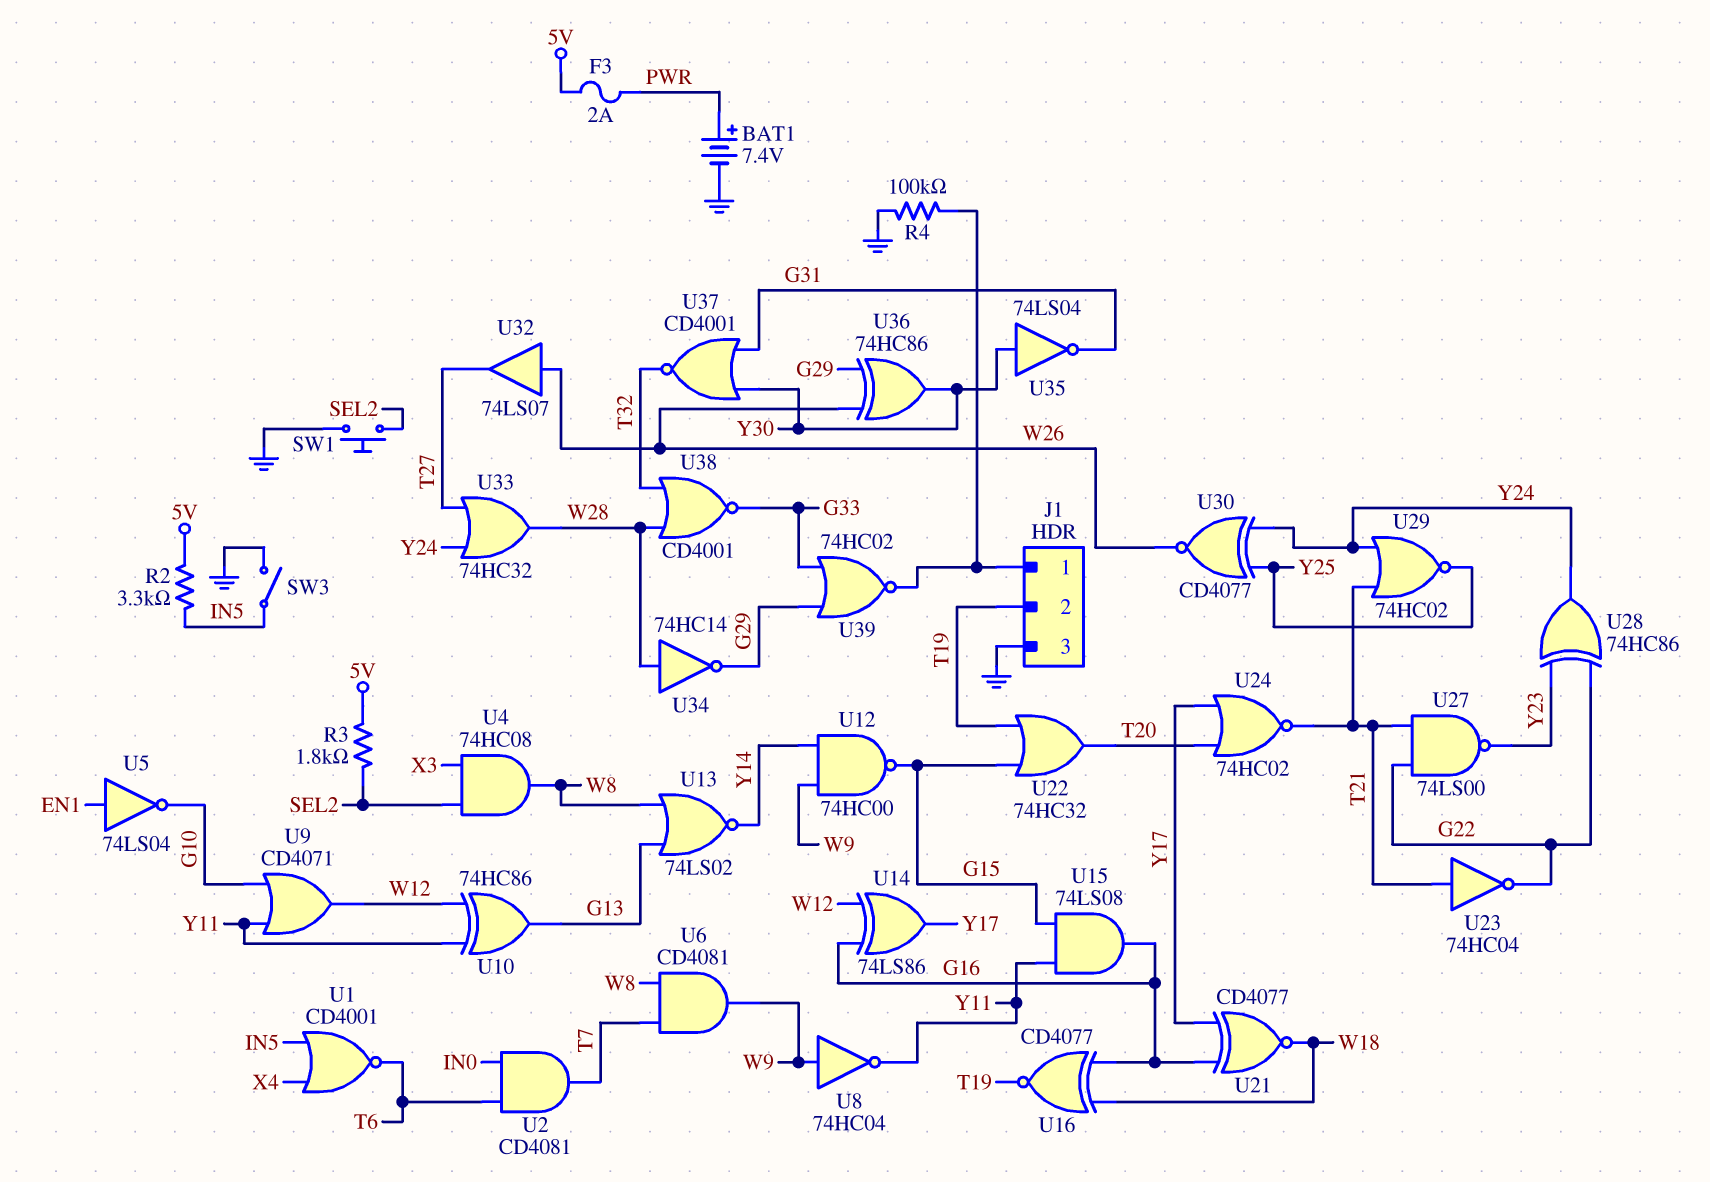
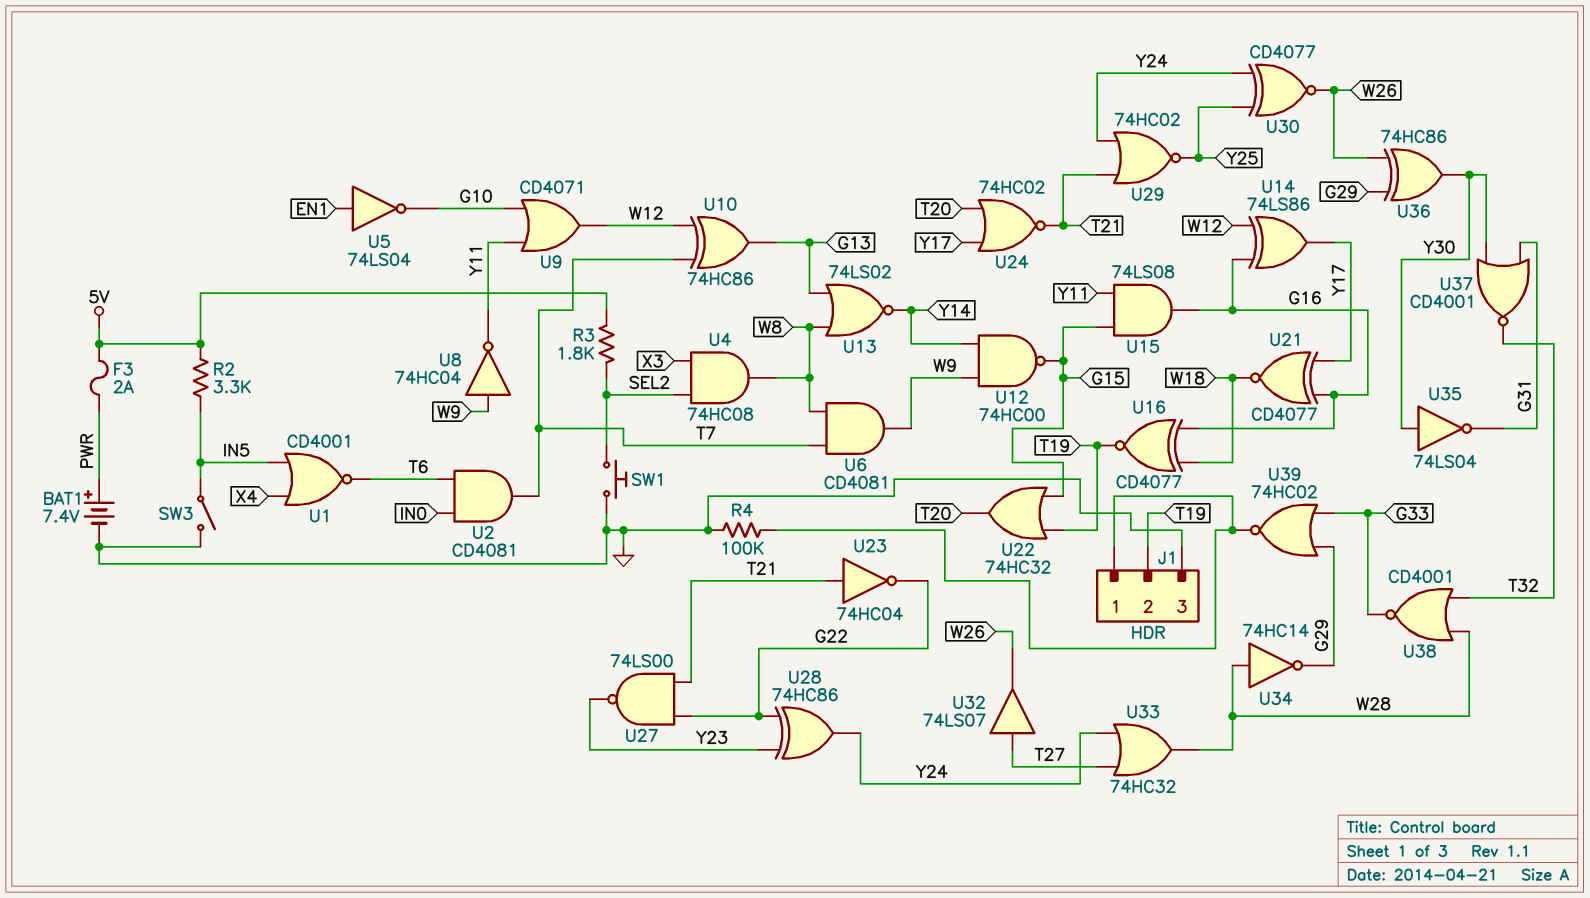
U10: XOR 74HC86 (in W12, in Y11, out G13) -> XOR 74HC86 (in T7, in W12, out G13)
U32: buffer 74LS07 (in W26, out T27) -> buffer 74LS07 (in T27, out W26)

